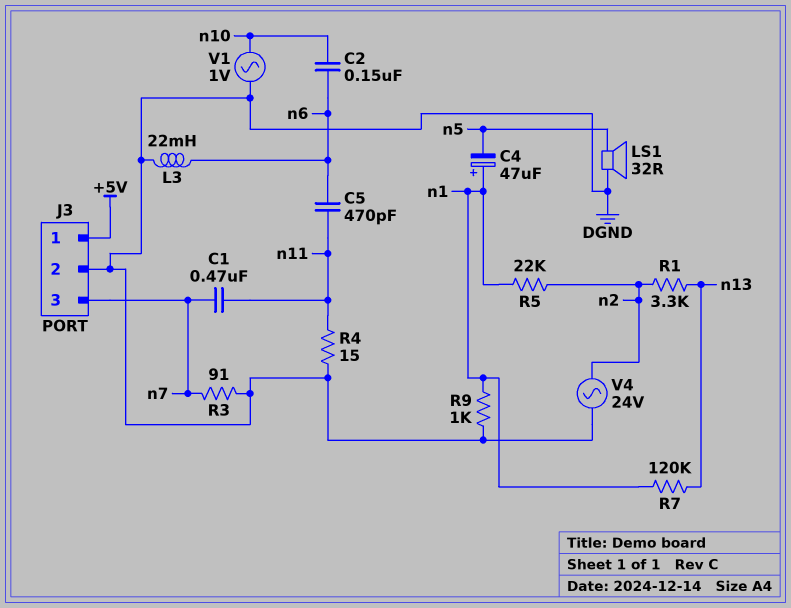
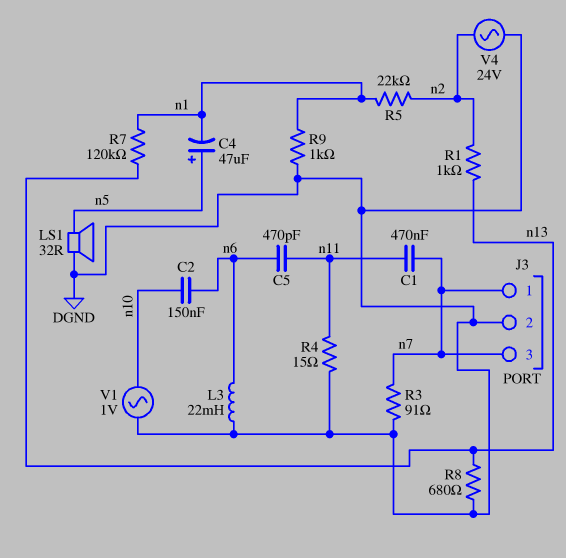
C4: 47uF (plus n1, minus n5) -> 47uF (plus n5, minus n1)
J3 pin 1: +5V -> n7
R1: 3.3k (n2, n13) -> 1k (n2, n13)
R8: none -> 680 (DGND, n13)

